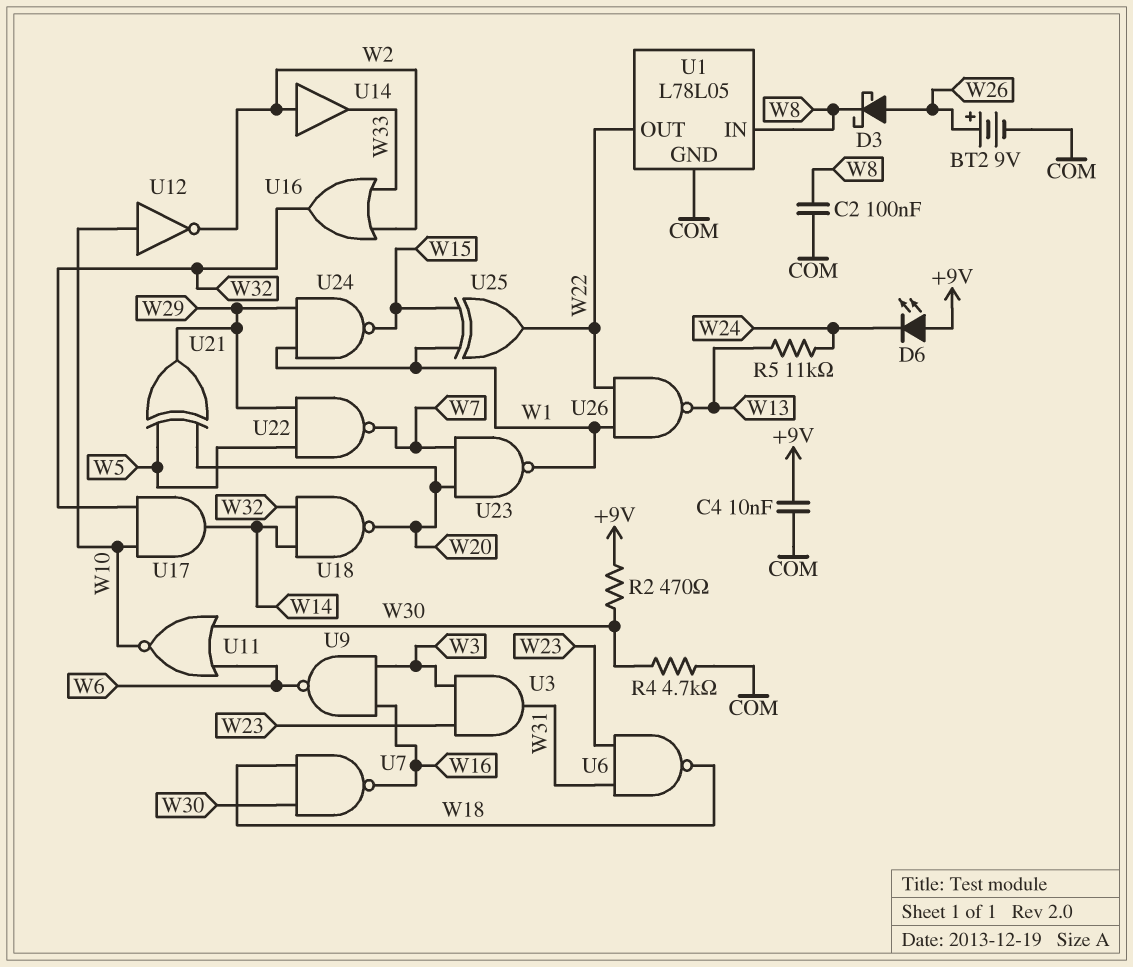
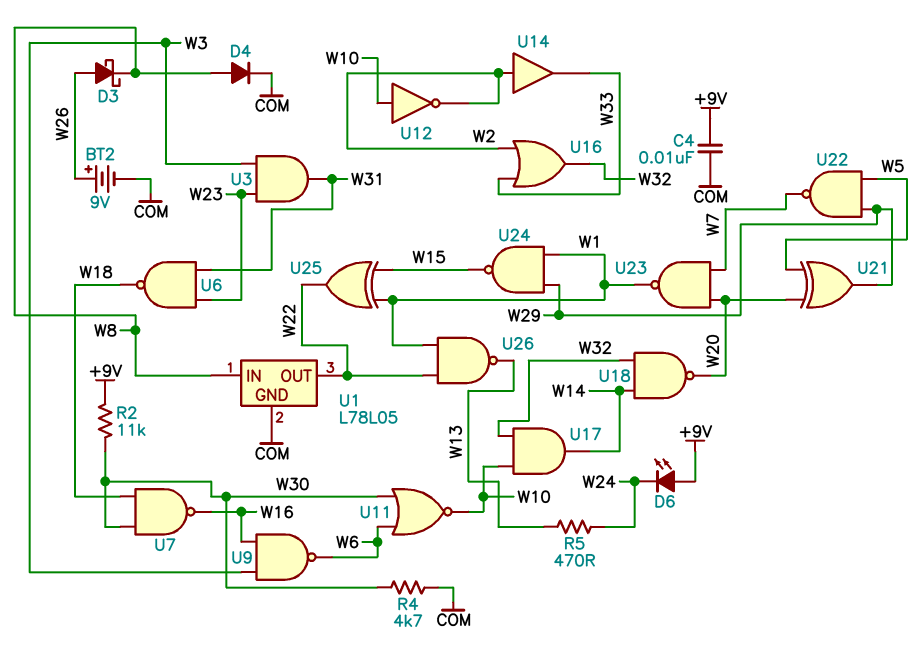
C2: 100nF (COM, W8) -> none
D4: none -> diode (A W8, K COM)
R2: 470 (+9V, W30) -> 11k (+9V, W30)
R5: 11k (W13, W24) -> 470 (W13, W24)

